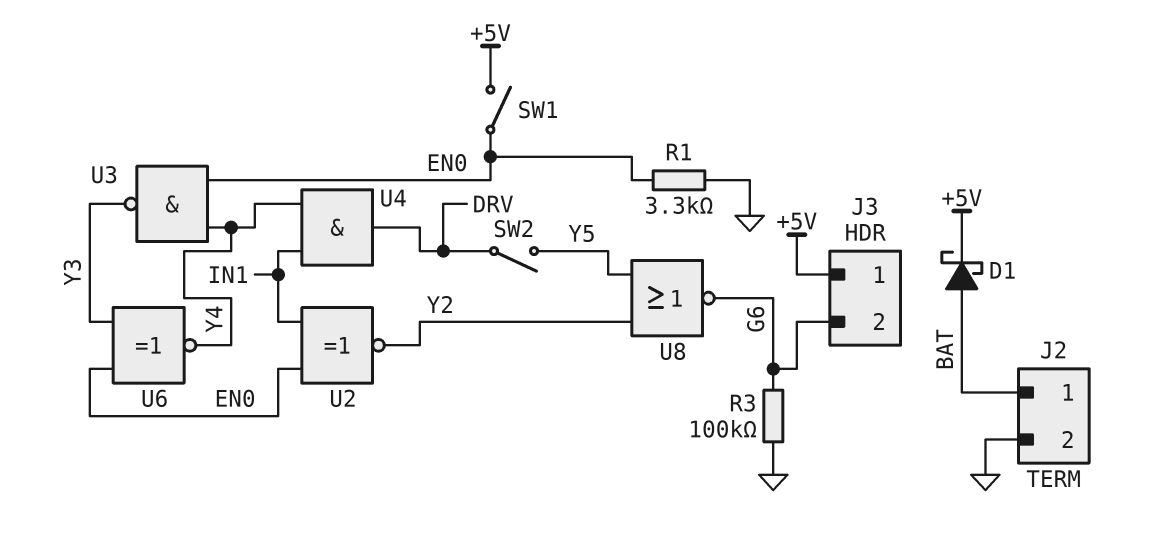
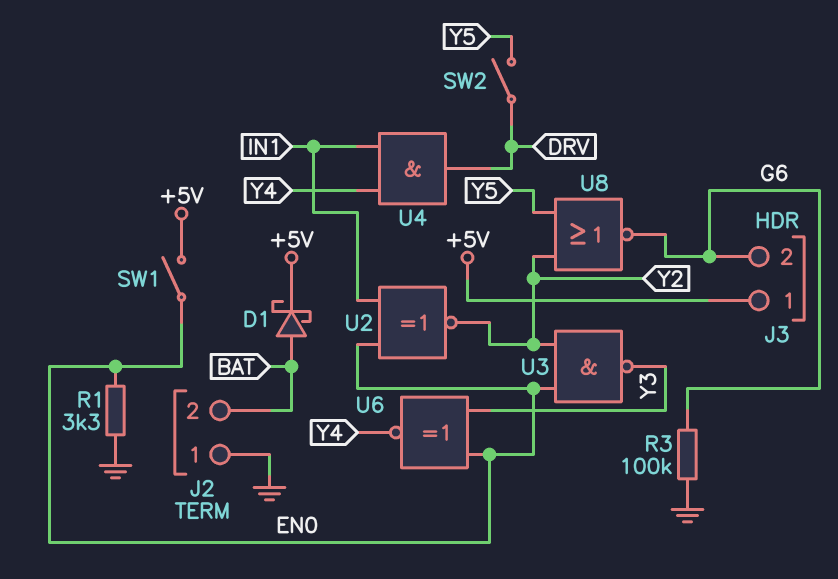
J2 pin 1: BAT -> GND
J2 pin 2: GND -> BAT
U3: NAND (in EN0, in Y4, out Y3) -> NAND (in EN0, in Y2, out Y3)

